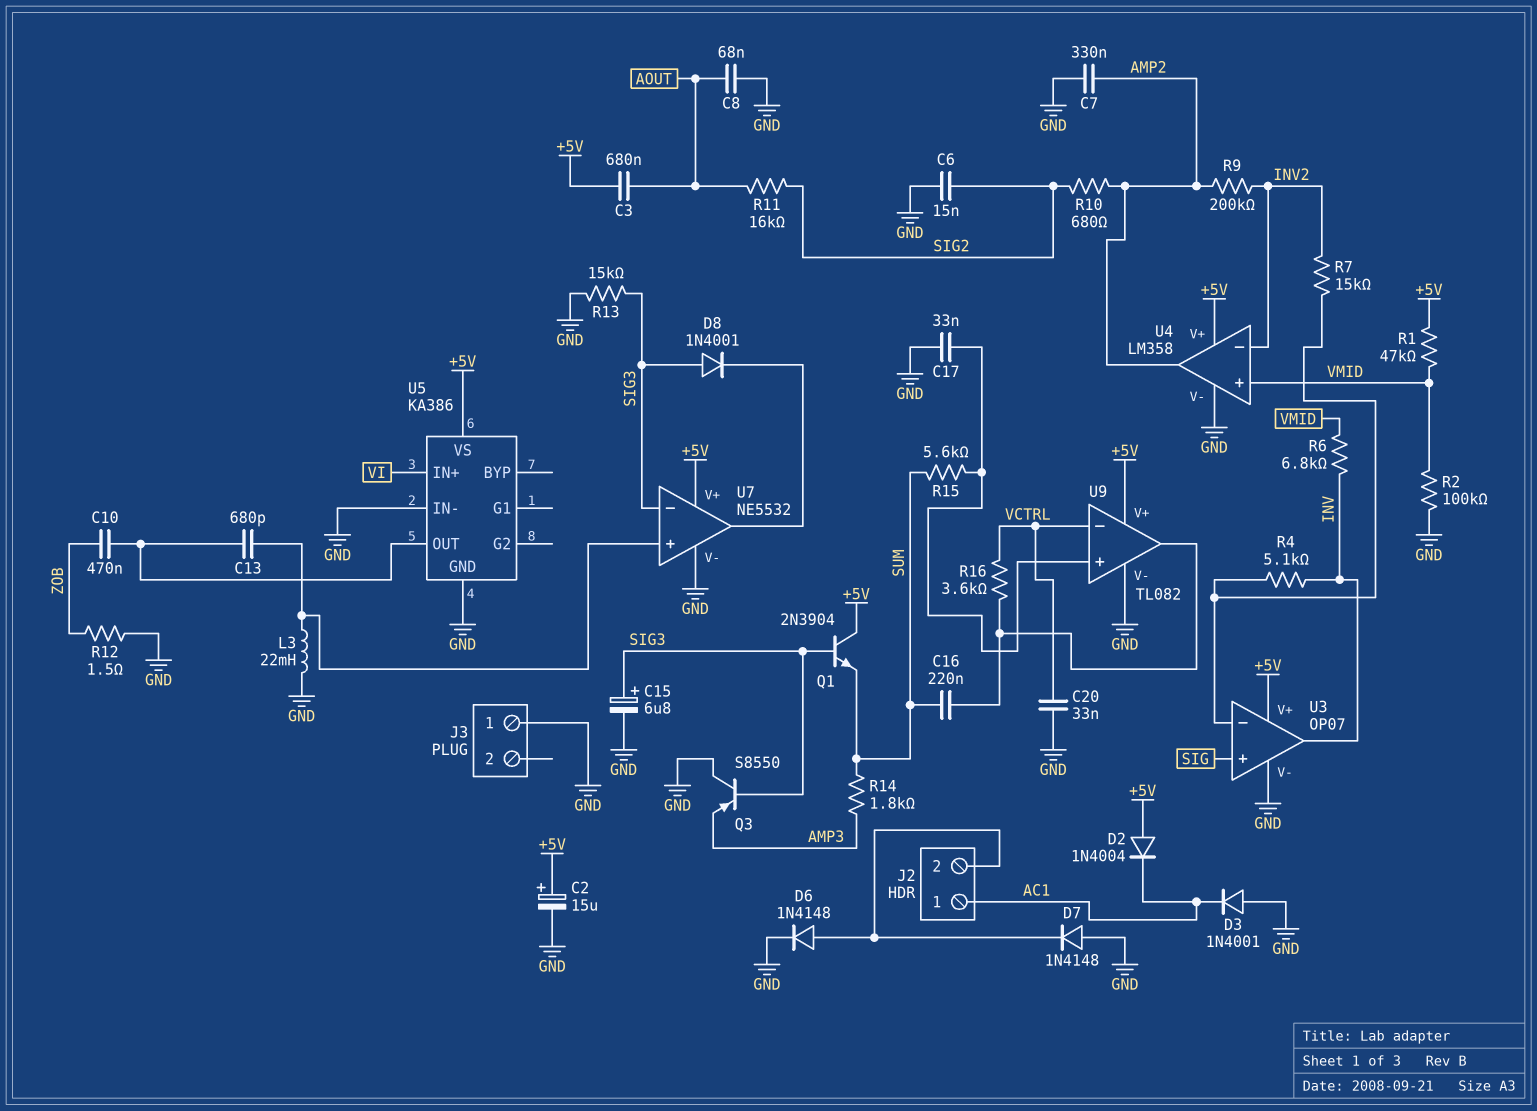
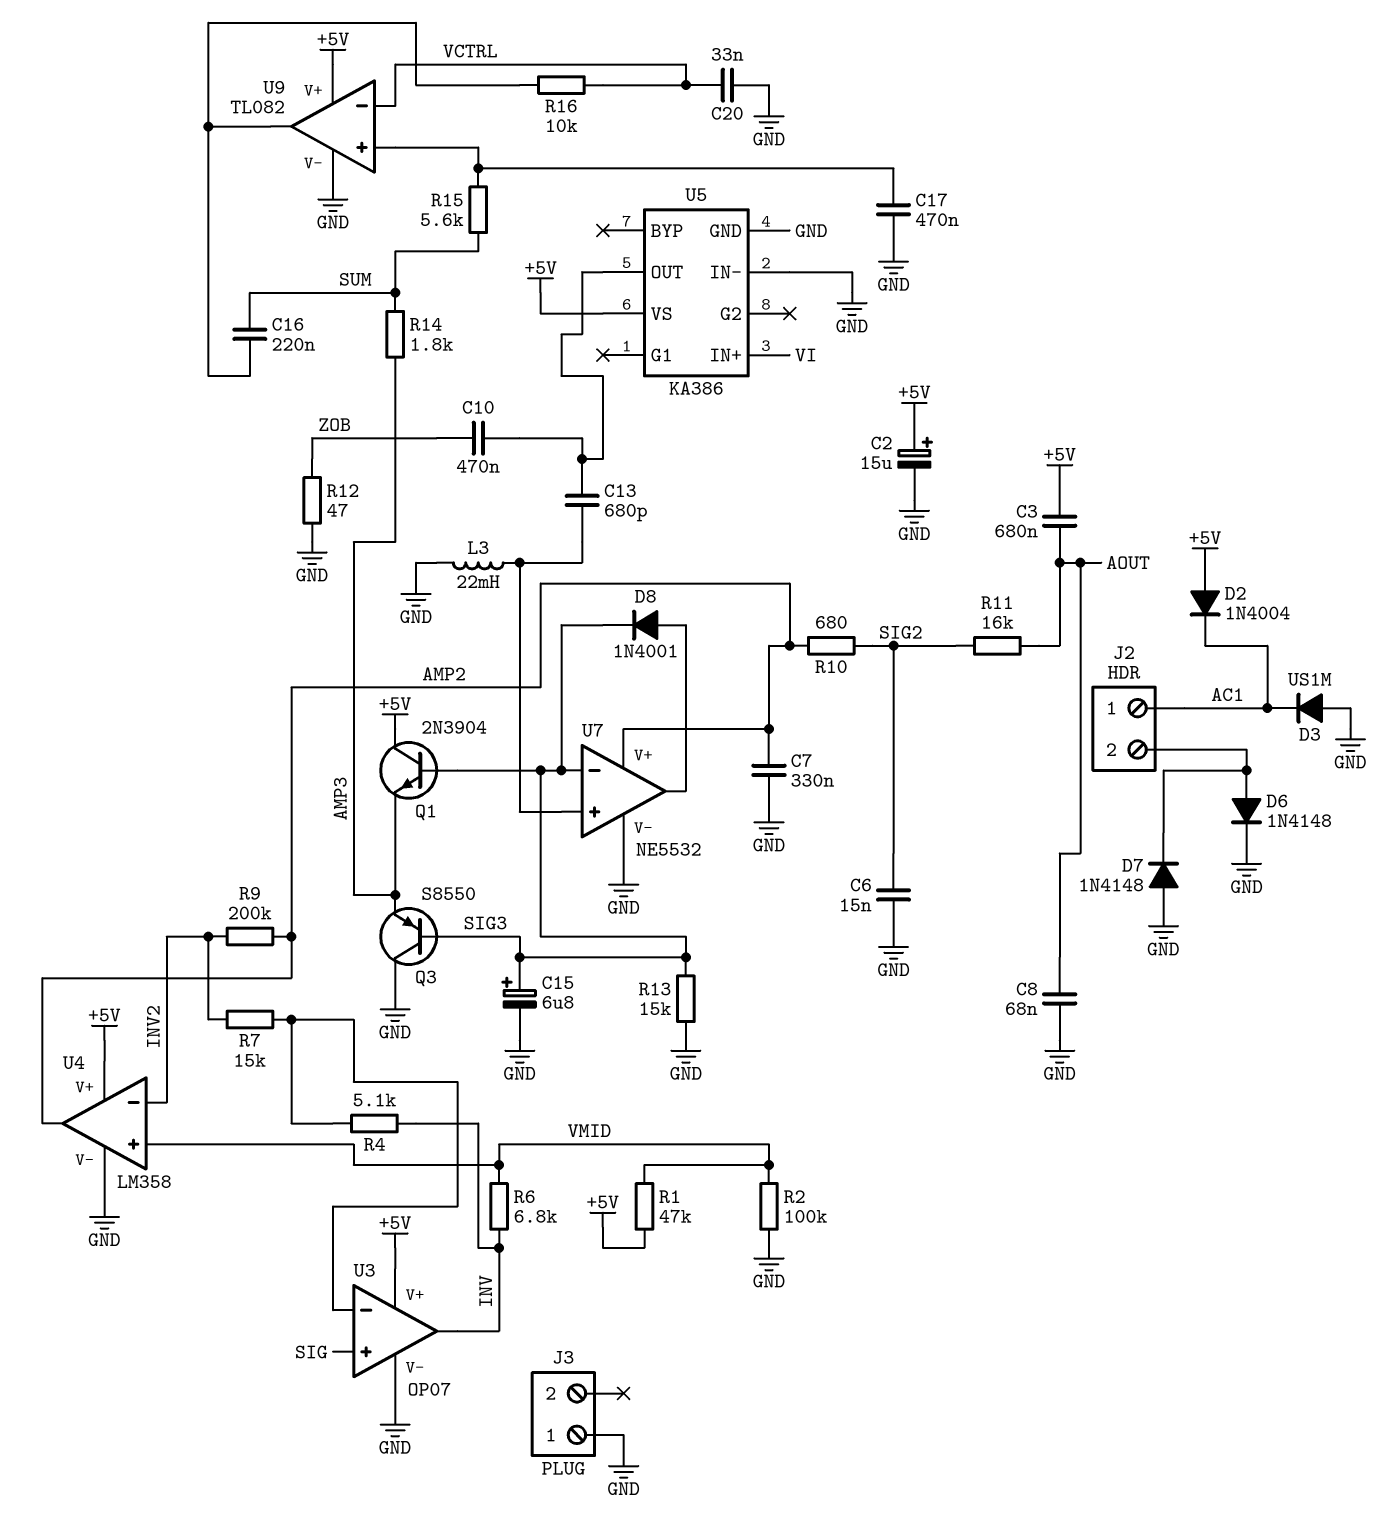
C17: 33nF (GND, U9/in+) -> 470nF (GND, U9/in+)
D3: diode 1N4001 (A GND, K AC1) -> diode US1M (A GND, K AC1)
D8: diode 1N4001 (A SIG3, K U7/out) -> diode 1N4001 (A U7/out, K SIG3)
Q1: NPN 2N3904 (B SIG3, C +5V, E SUM) -> NPN 2N3904 (B SIG3, C +5V, E AMP3)
R12: 1.5 (GND, ZOB) -> 47 (GND, ZOB)
R16: 3.6k (U9/out, VCTRL) -> 10k (U9/out, VCTRL)
U7 pin V+: +5V -> AMP2

